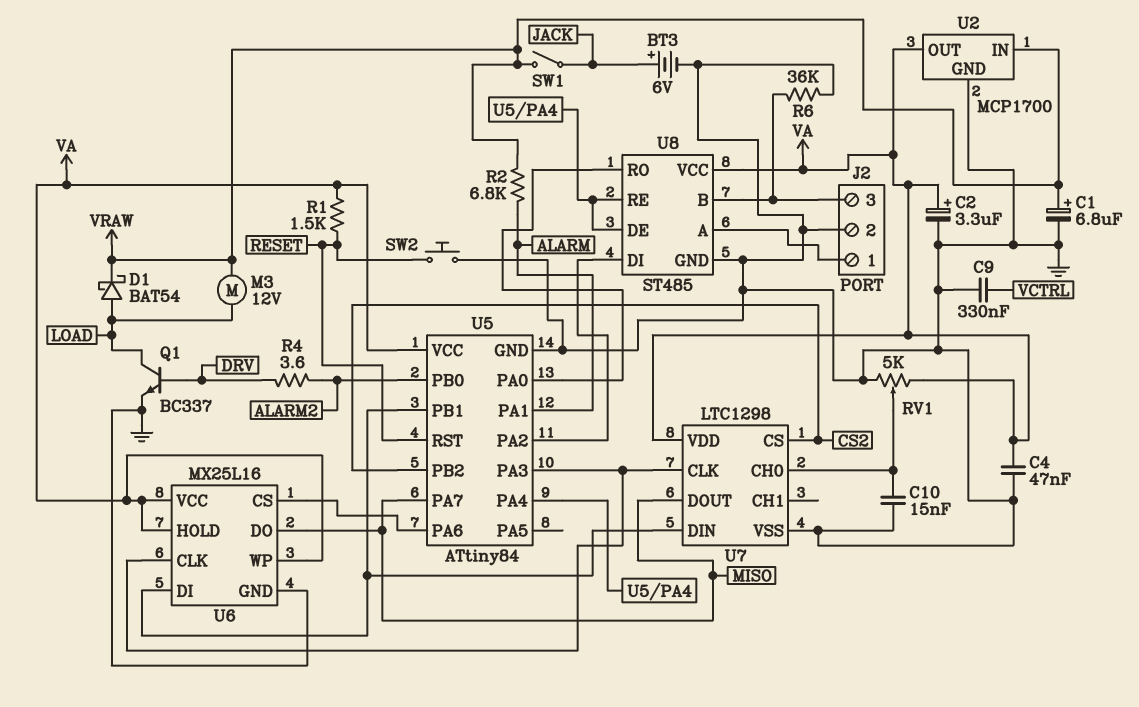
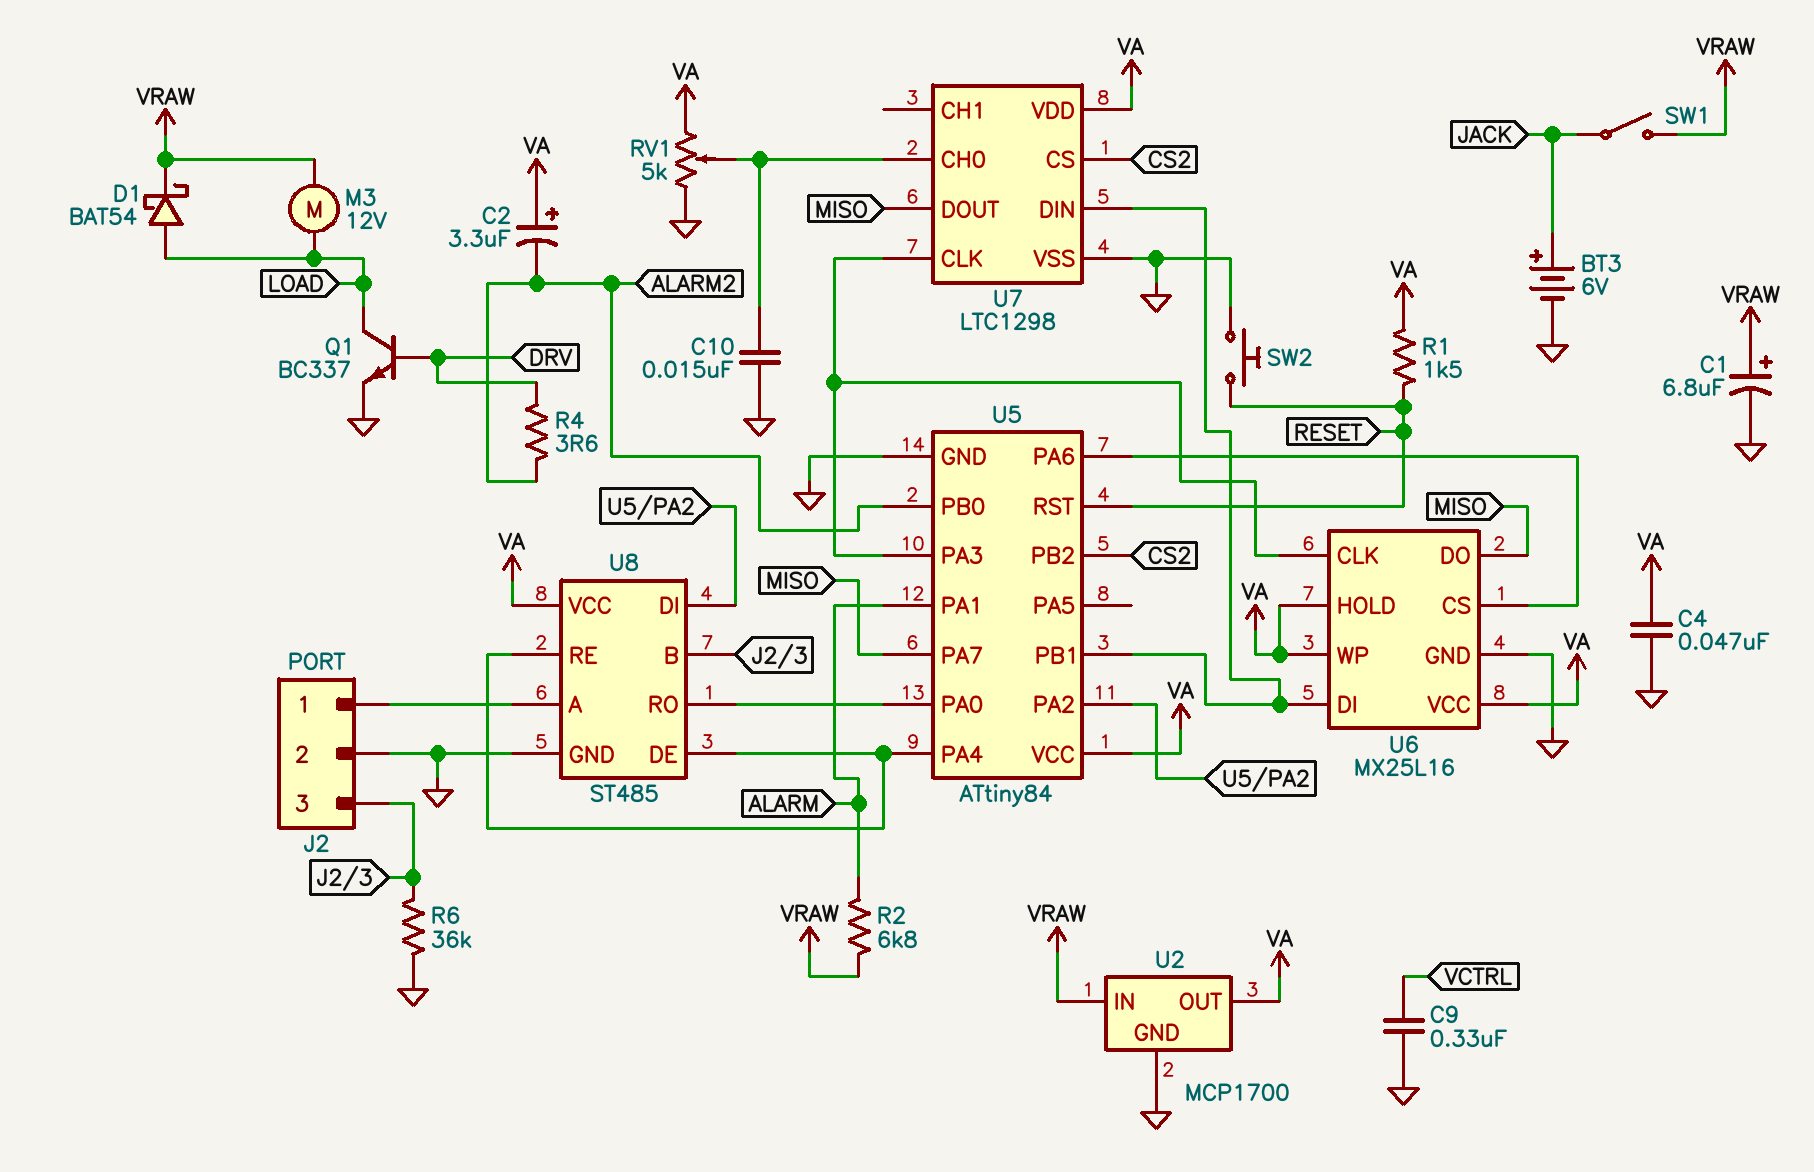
C2: 3.3uF (plus VA, minus GND) -> 3.3uF (plus VA, minus ALARM2)

